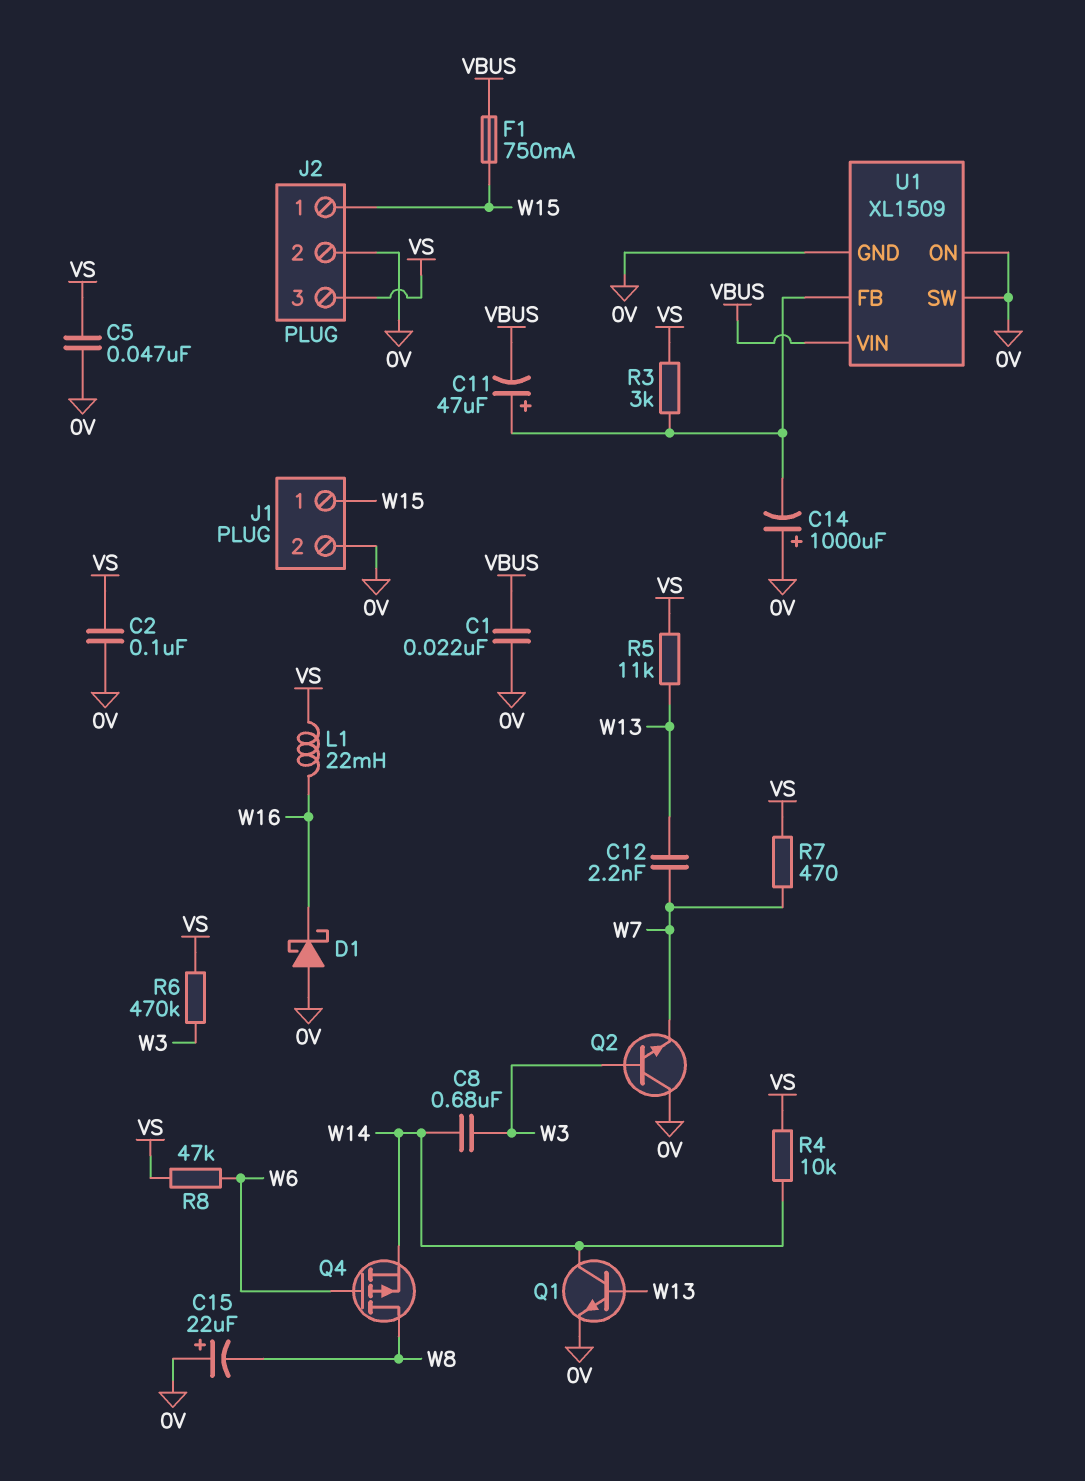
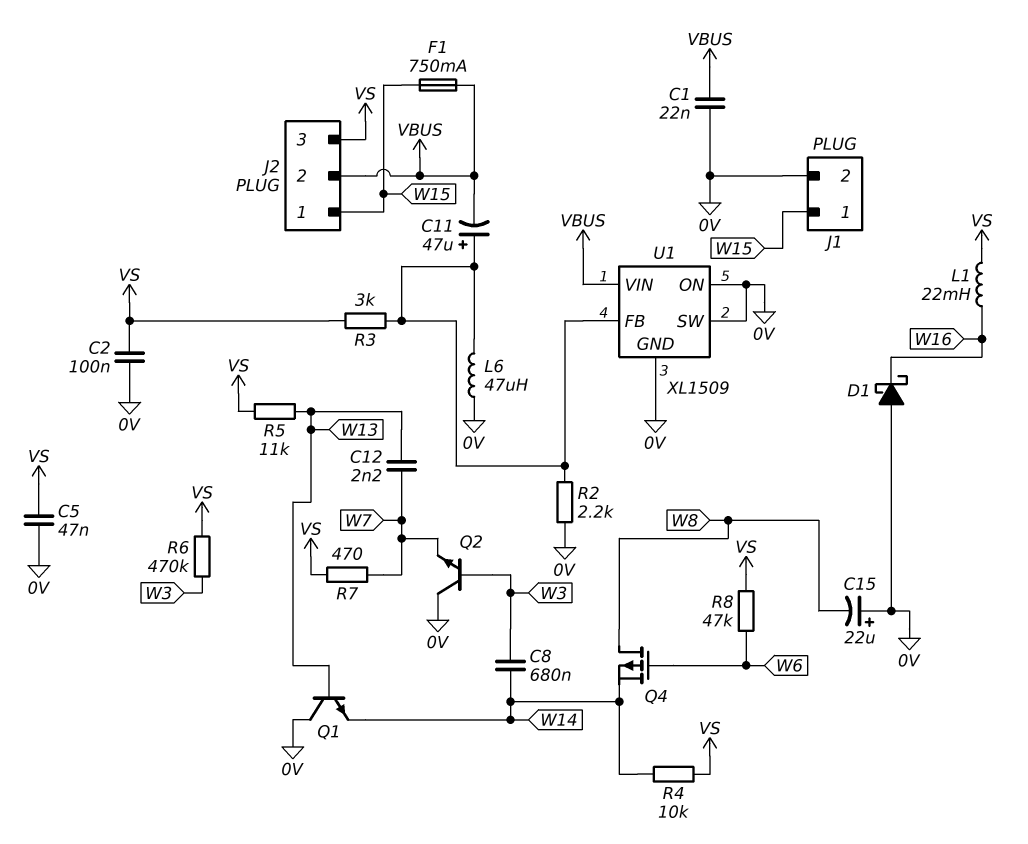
C14: 1000uF (plus 0V, minus U1/FB) -> none
J2 pin 2: 0V -> VBUS
L6: none -> 47uH (0V, U1/FB)
Q1: NPN (B W13, C W14, E 0V) -> NPN (B W13, C 0V, E W14)
R2: none -> 2.2k (0V, U1/FB)

